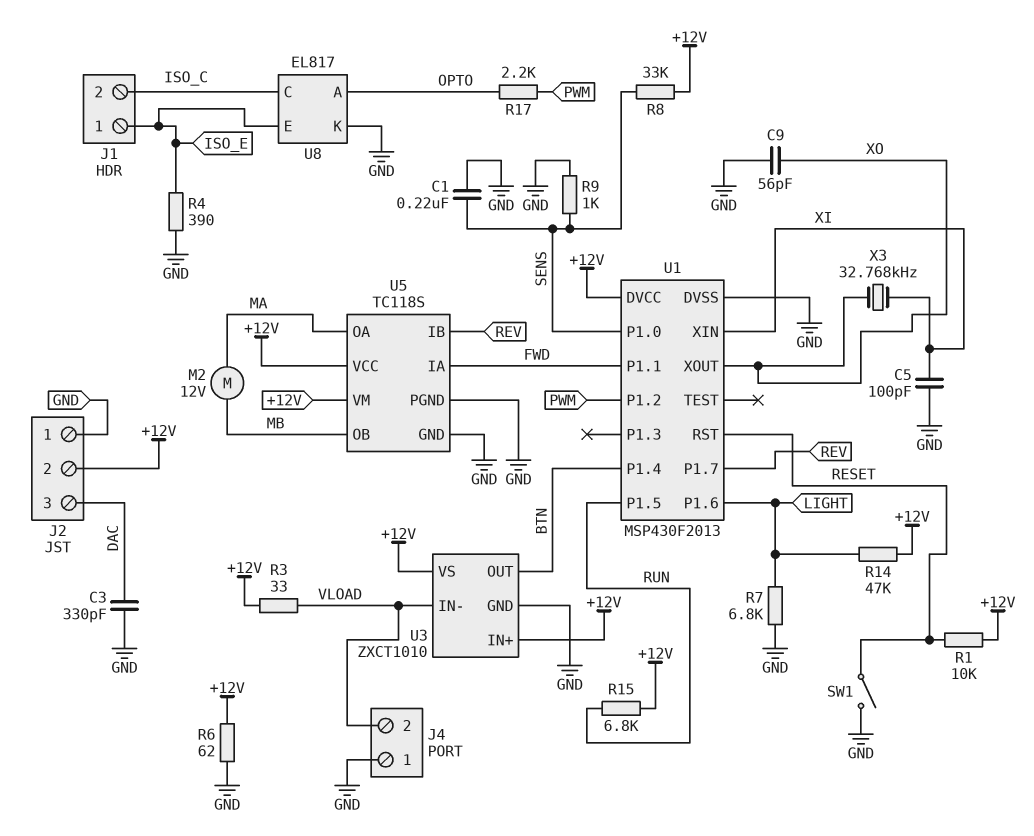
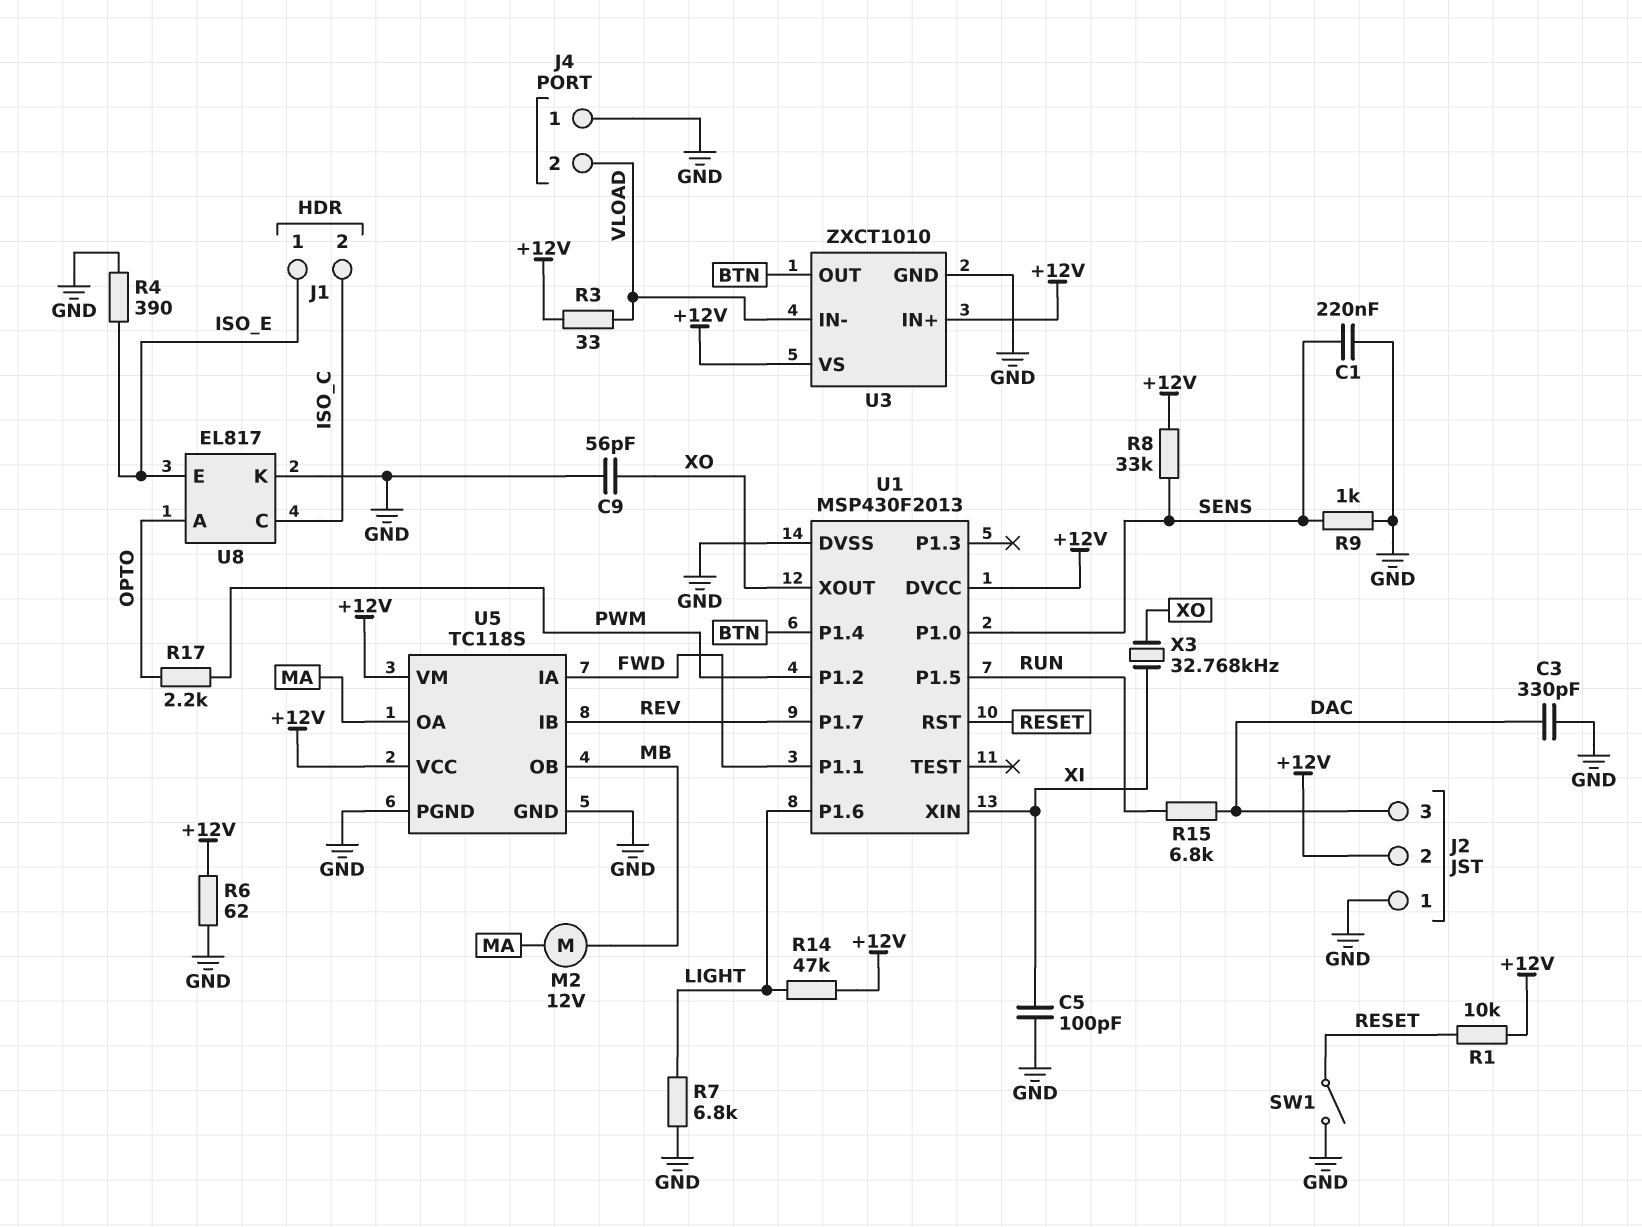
R15: 6.8k (+12V, RUN) -> 6.8k (DAC, RUN)

